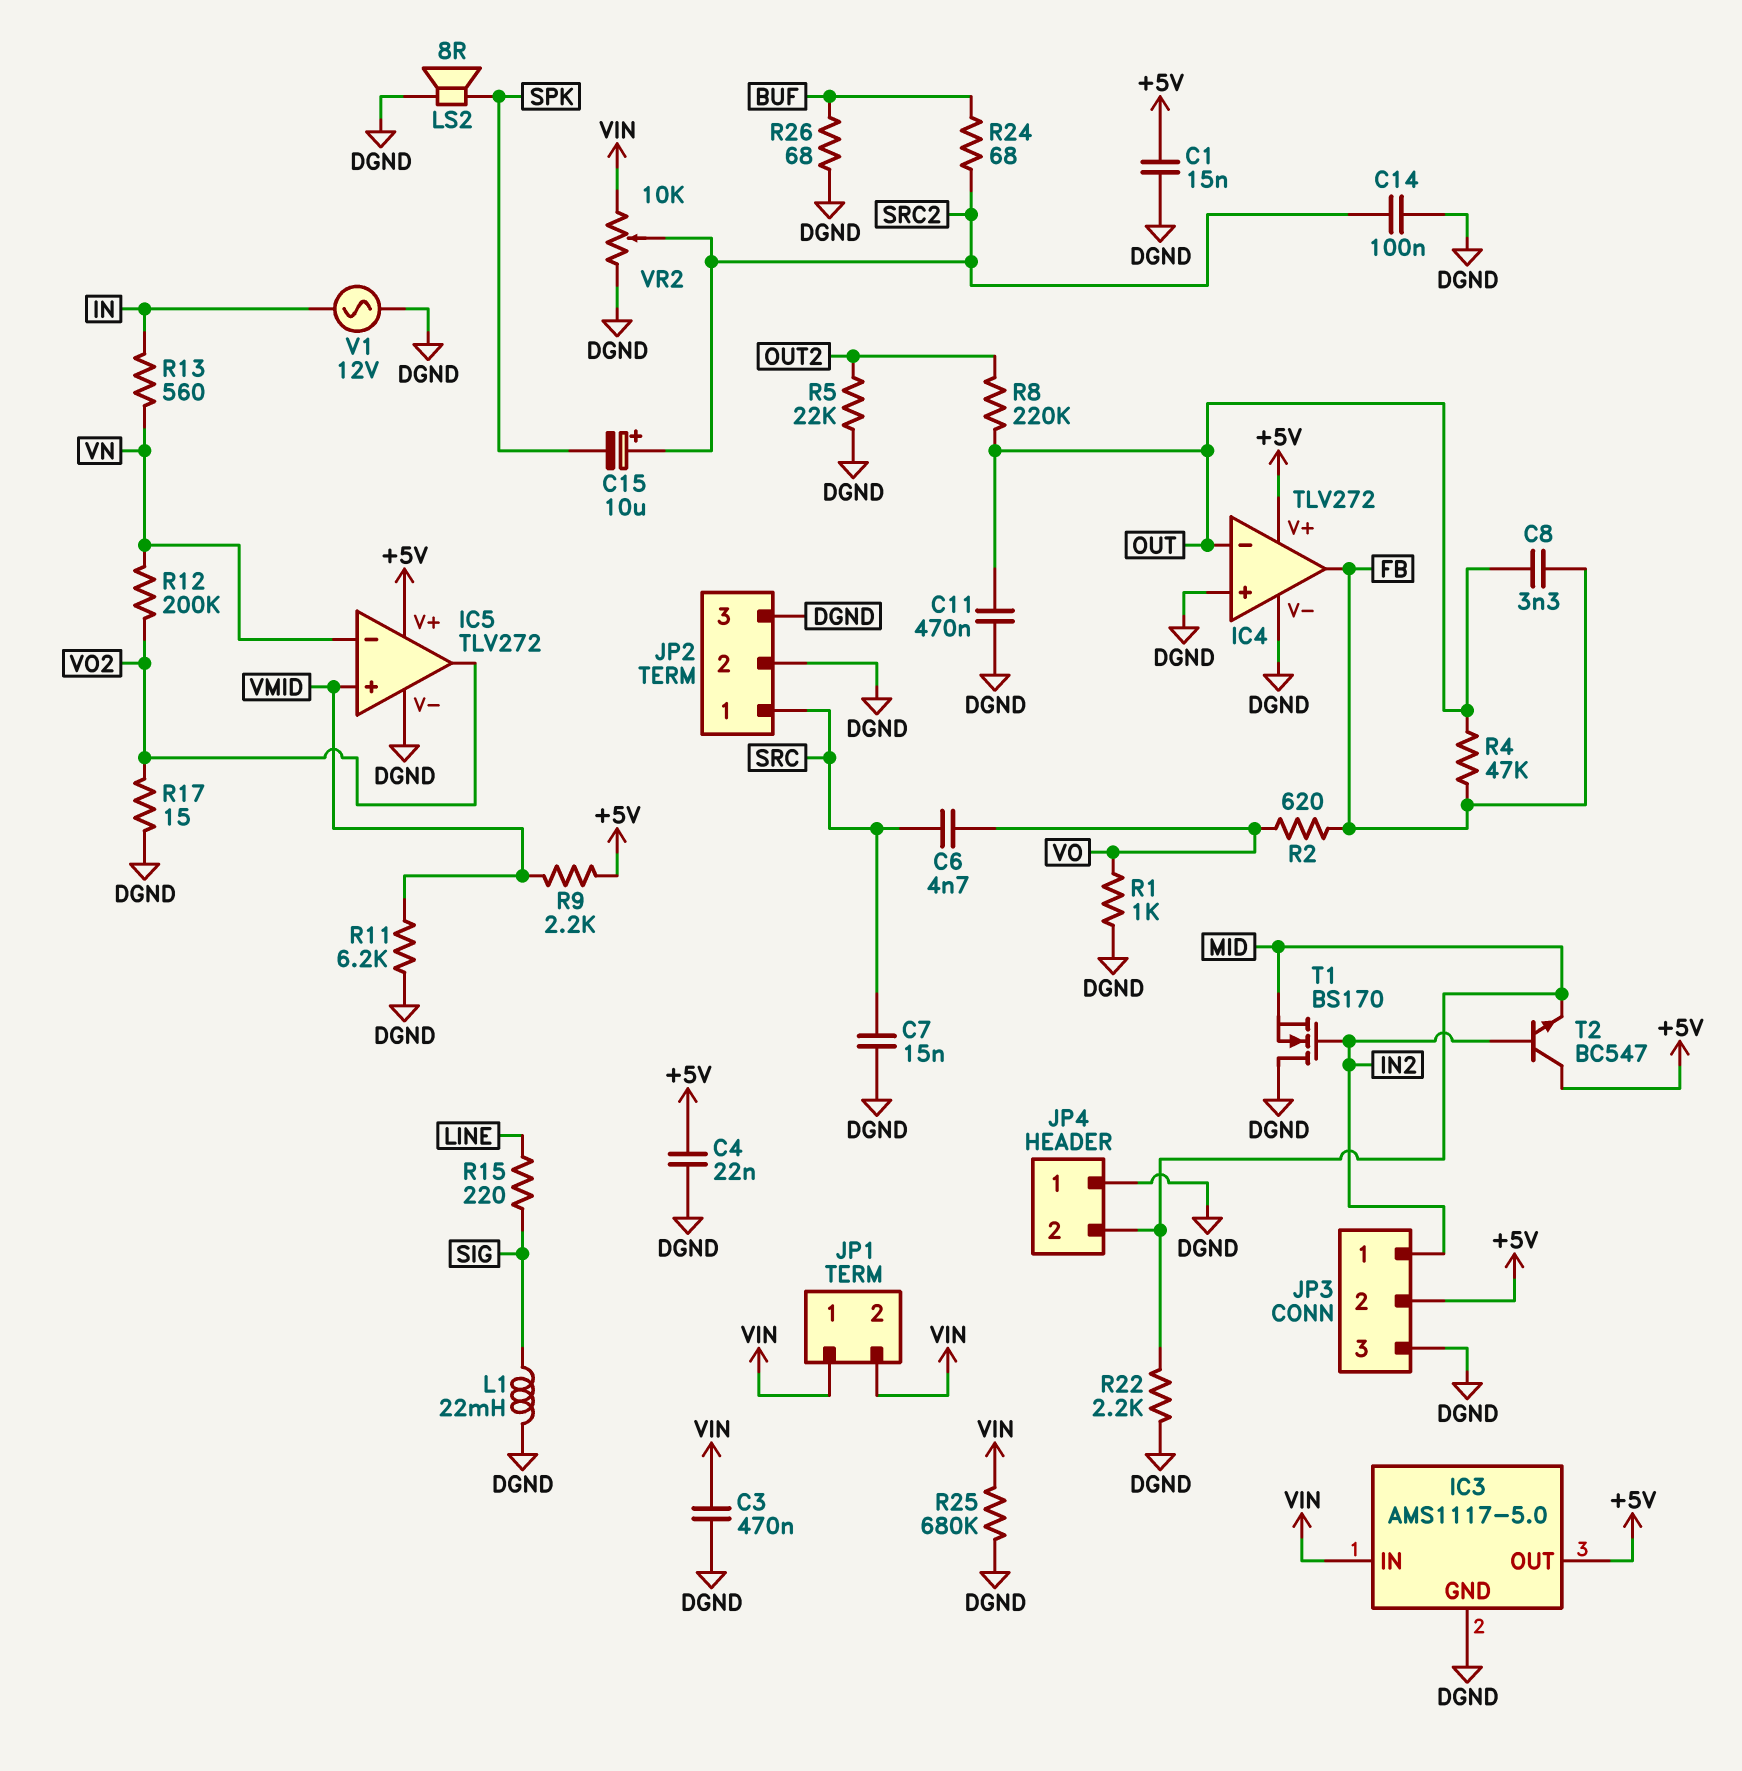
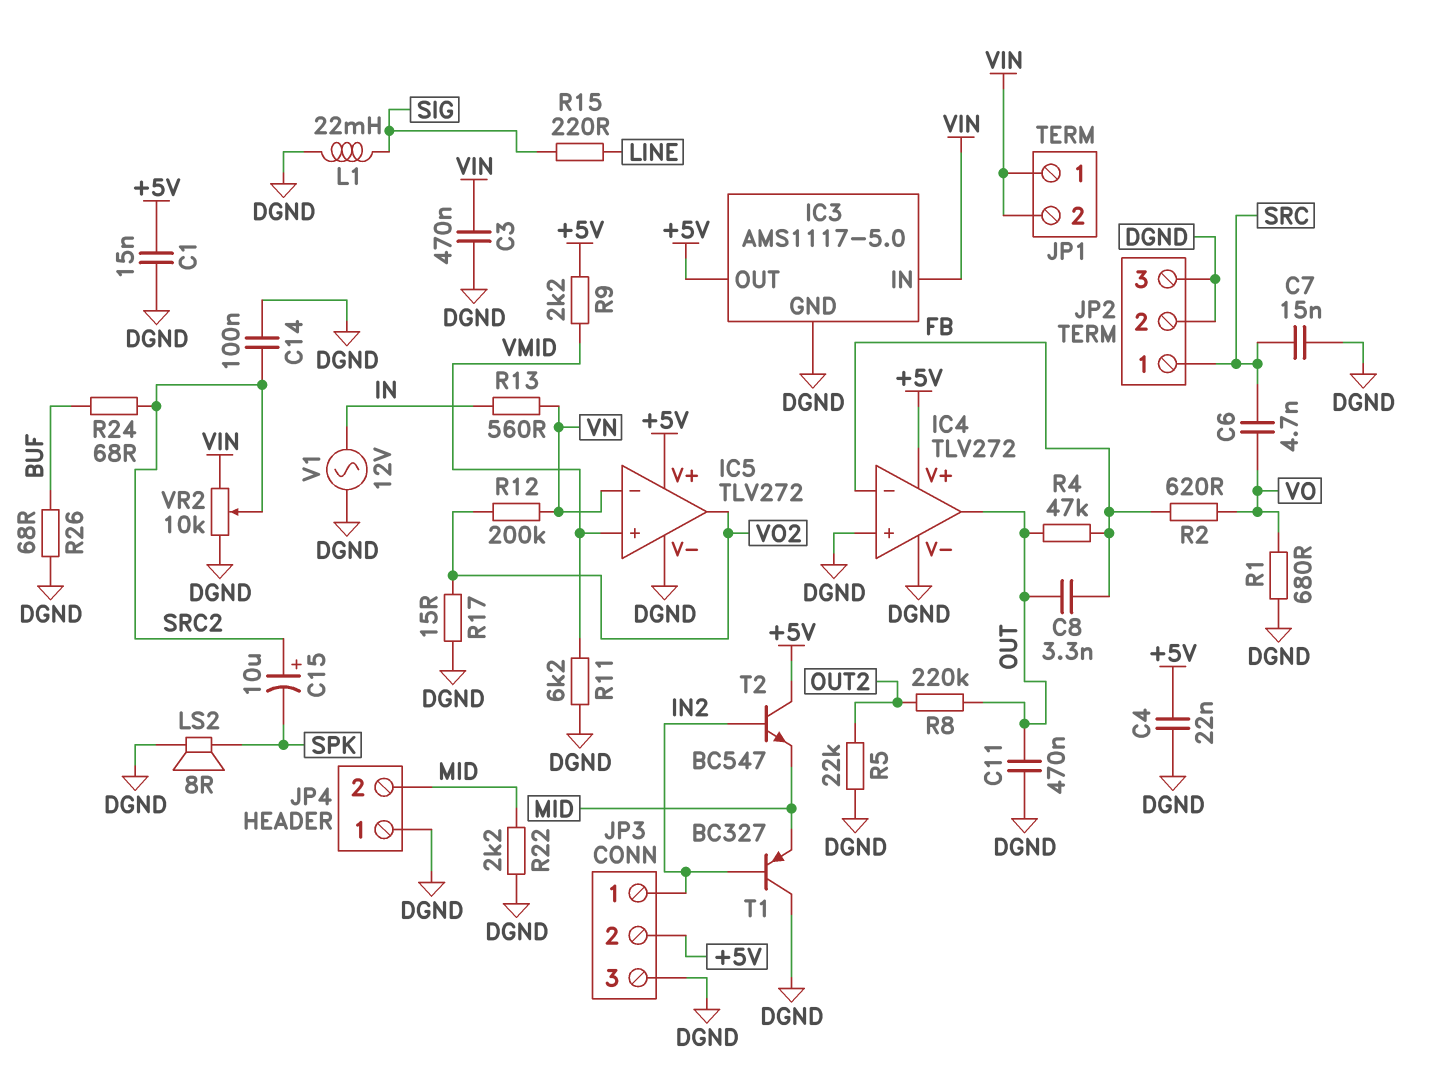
IC4 pin in-: OUT -> FB
IC4 pin out: FB -> OUT
R1: 1k (DGND, VO) -> 680 (DGND, VO)
R25: 680k (DGND, VIN) -> none
T1: NMOS BS170 (G IN2, D DGND, S MID) -> PNP BC327 (B IN2, C DGND, E MID)

